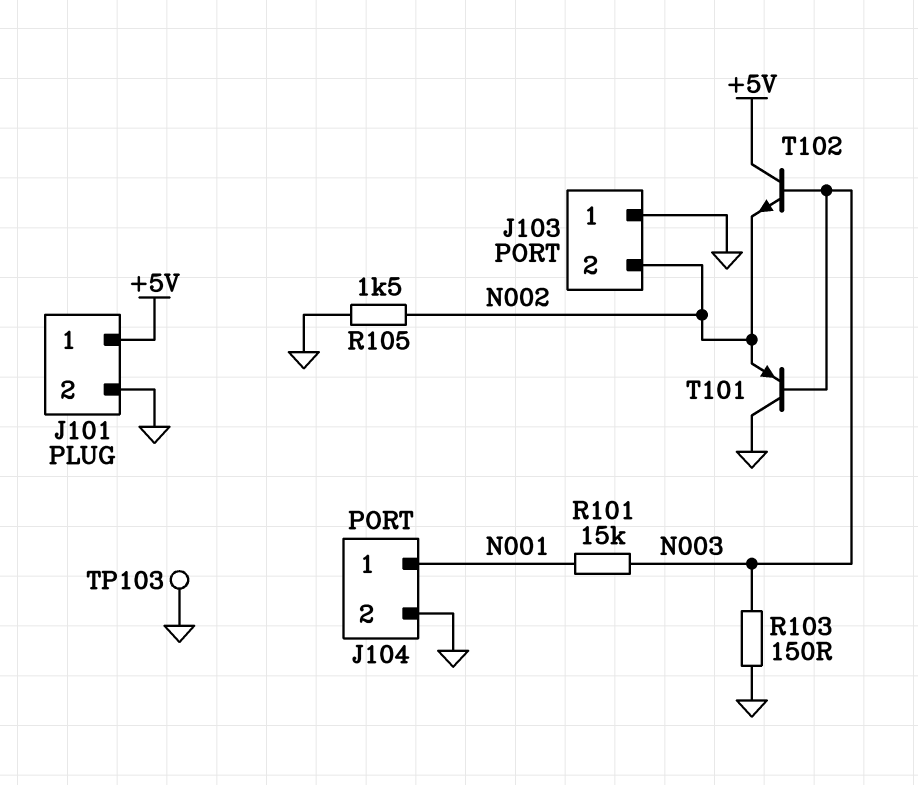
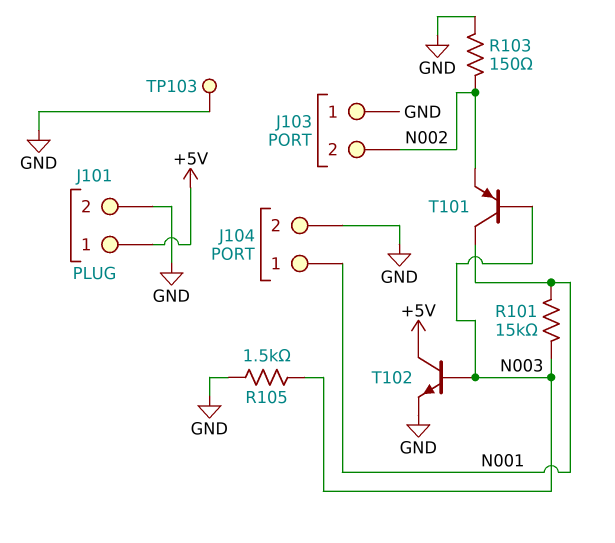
R103: 150 (GND, N003) -> 150 (GND, N002)
R105: 1.5k (GND, N002) -> 1.5k (GND, N003)
T101: PNP (B N003, C GND, E N002) -> PNP (B N003, C N001, E N002)
T102: NPN (B N003, C +5V, E N002) -> NPN (B N003, C +5V, E GND)

